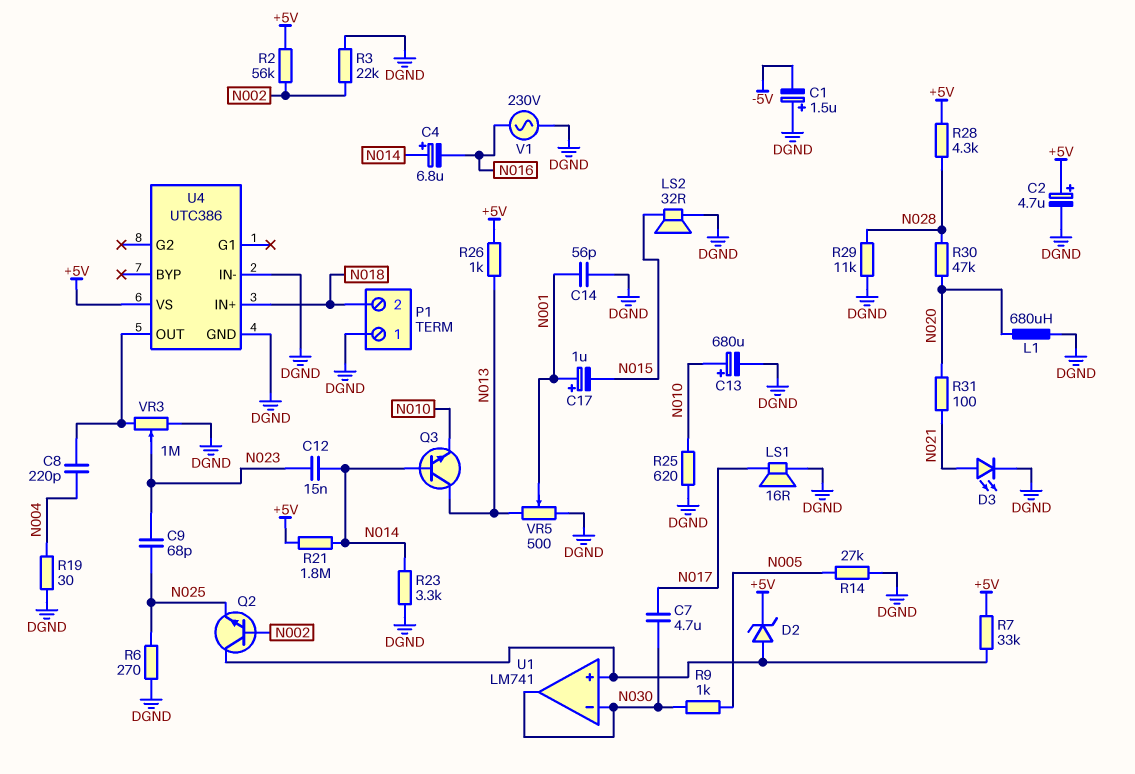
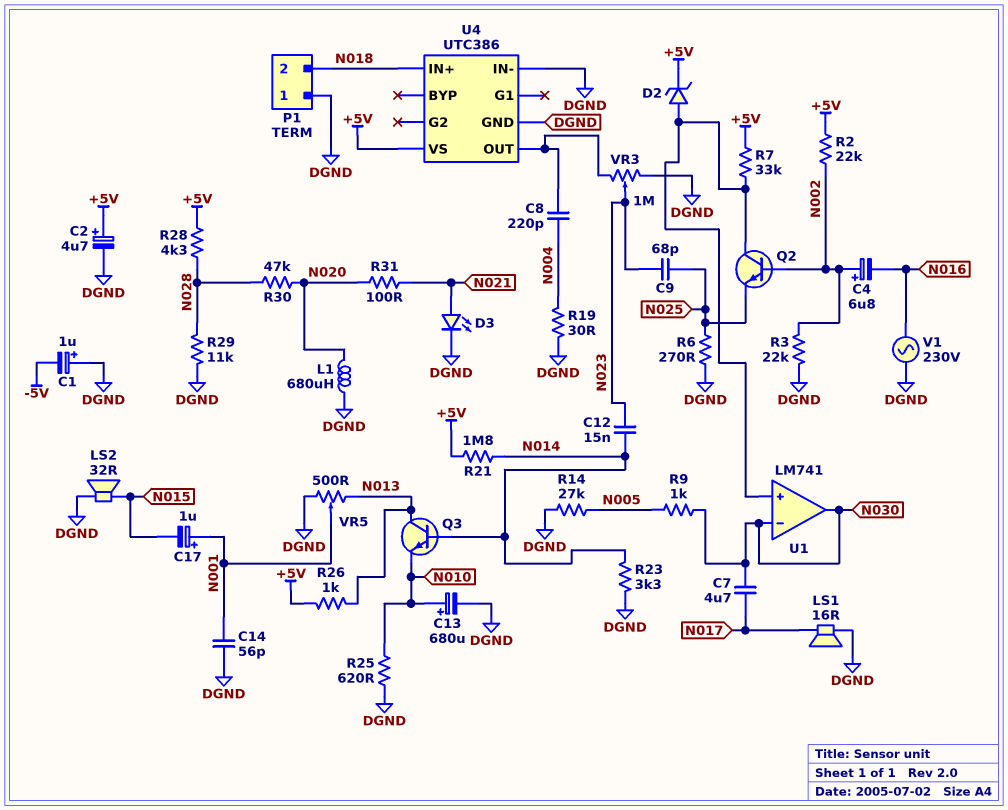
C1: 1.5uF (plus DGND, minus -5V) -> 1uF (plus DGND, minus -5V)
C4: 6.8uF (plus N014, minus N016) -> 6.8uF (plus N002, minus N016)
R2: 56k (+5V, N002) -> 22k (+5V, N002)

